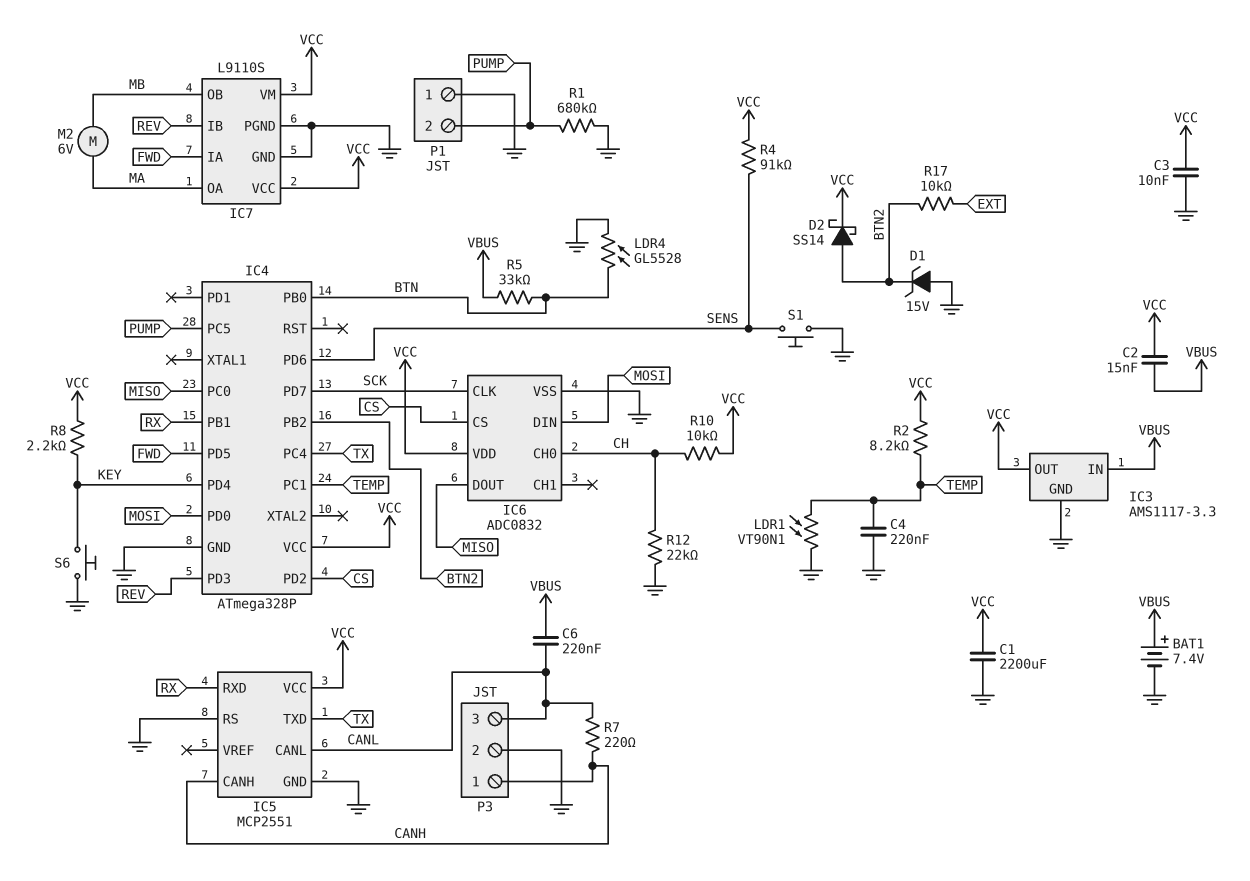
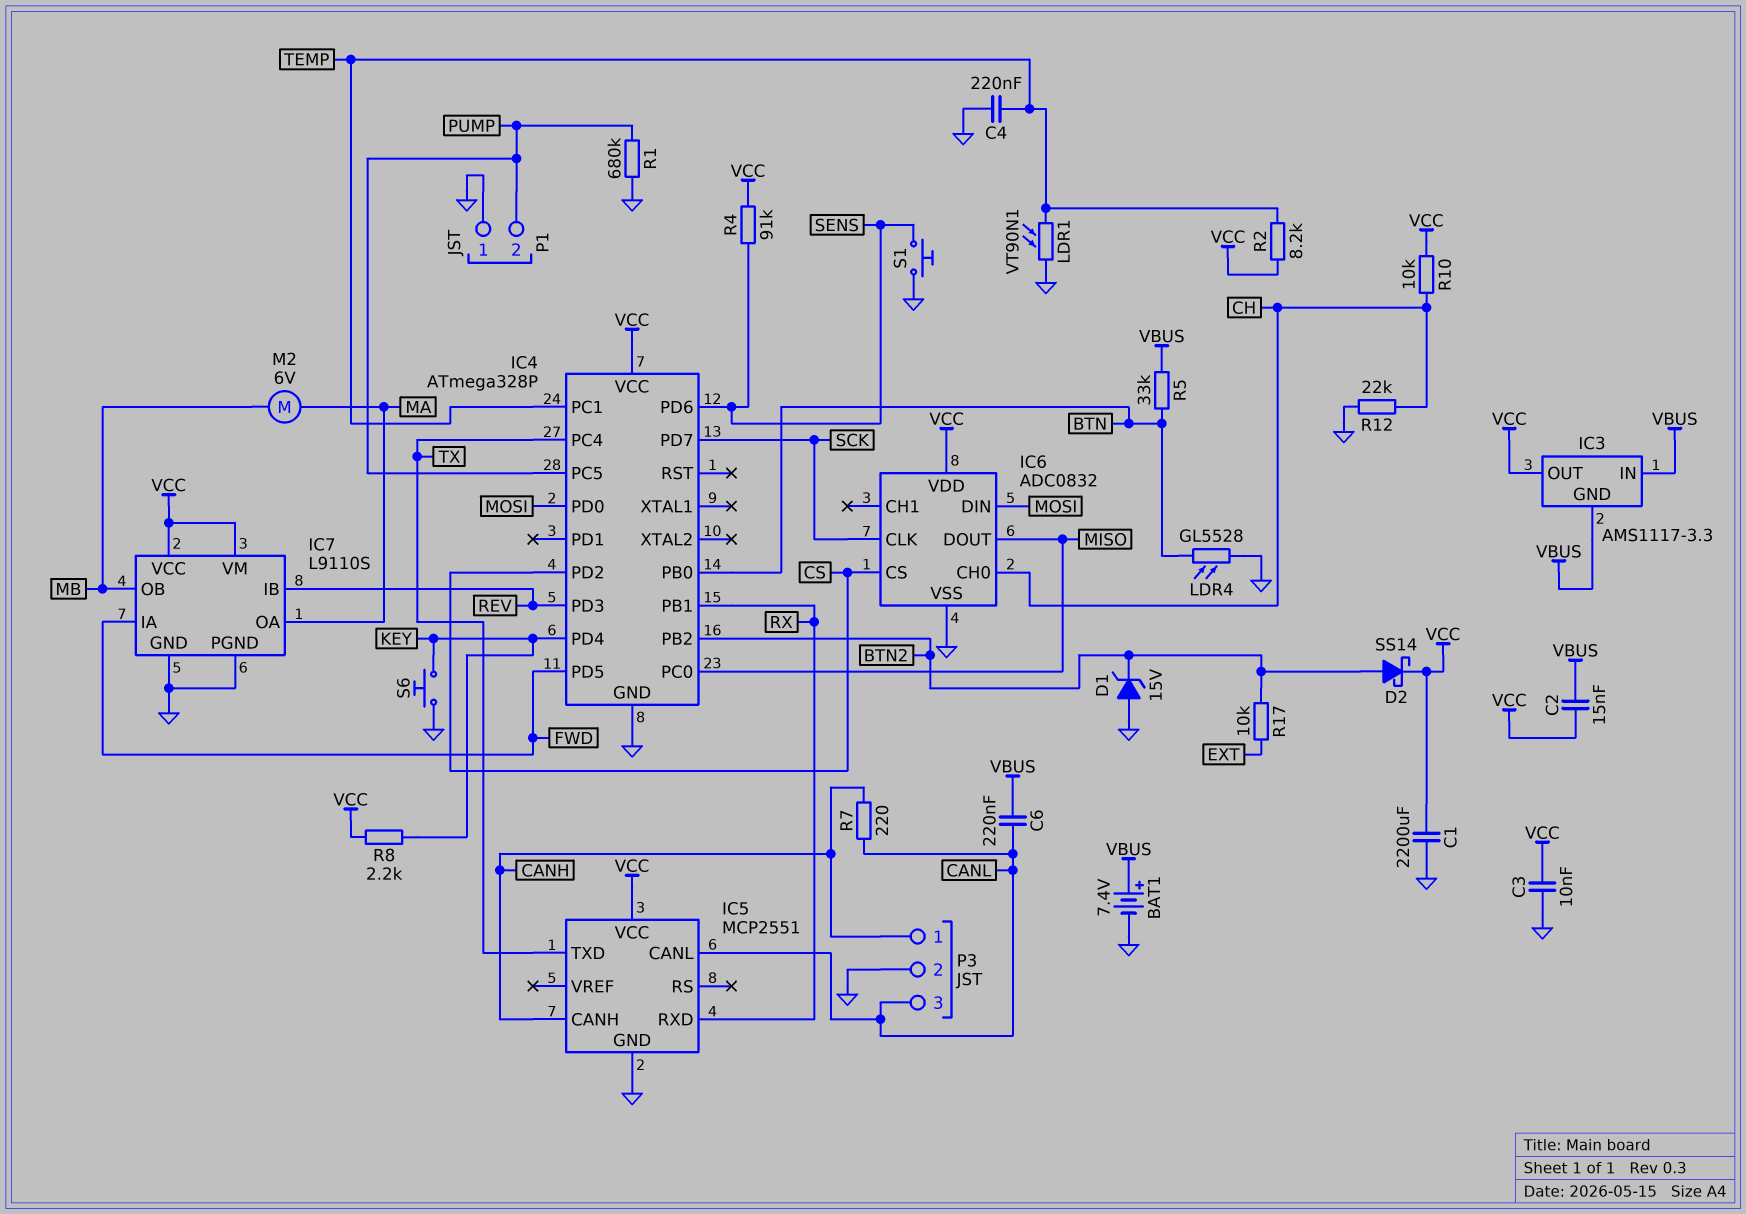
IC3 pin GND: GND -> VBUS
IC5 pin RS: GND -> none

